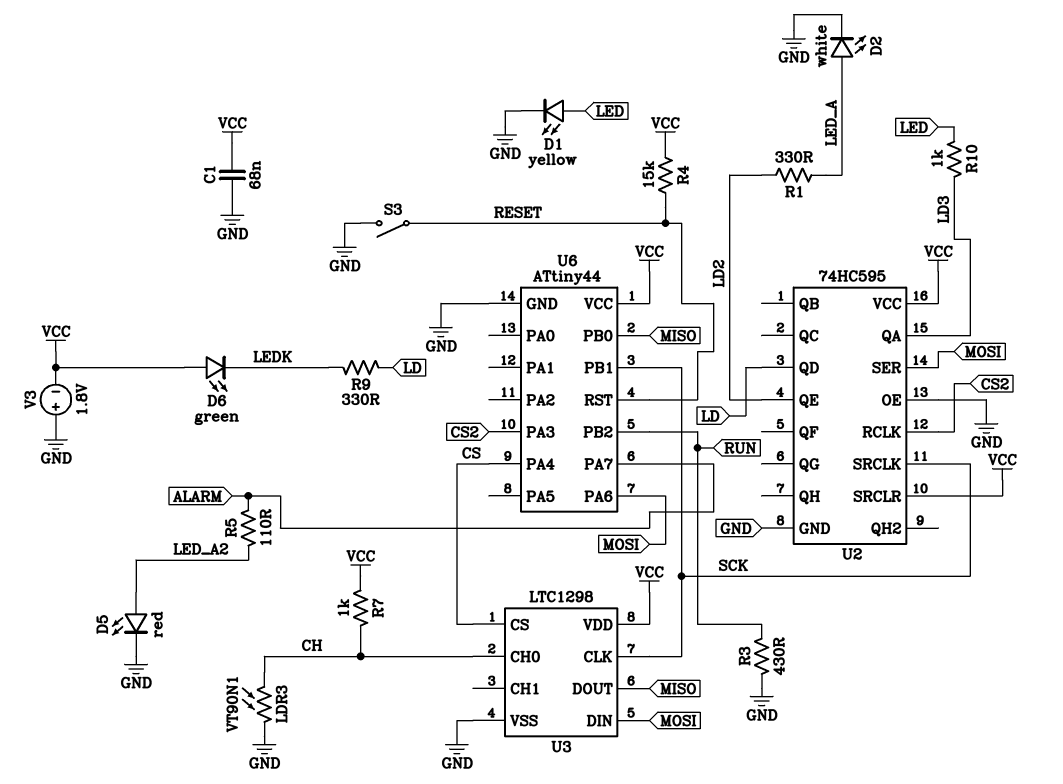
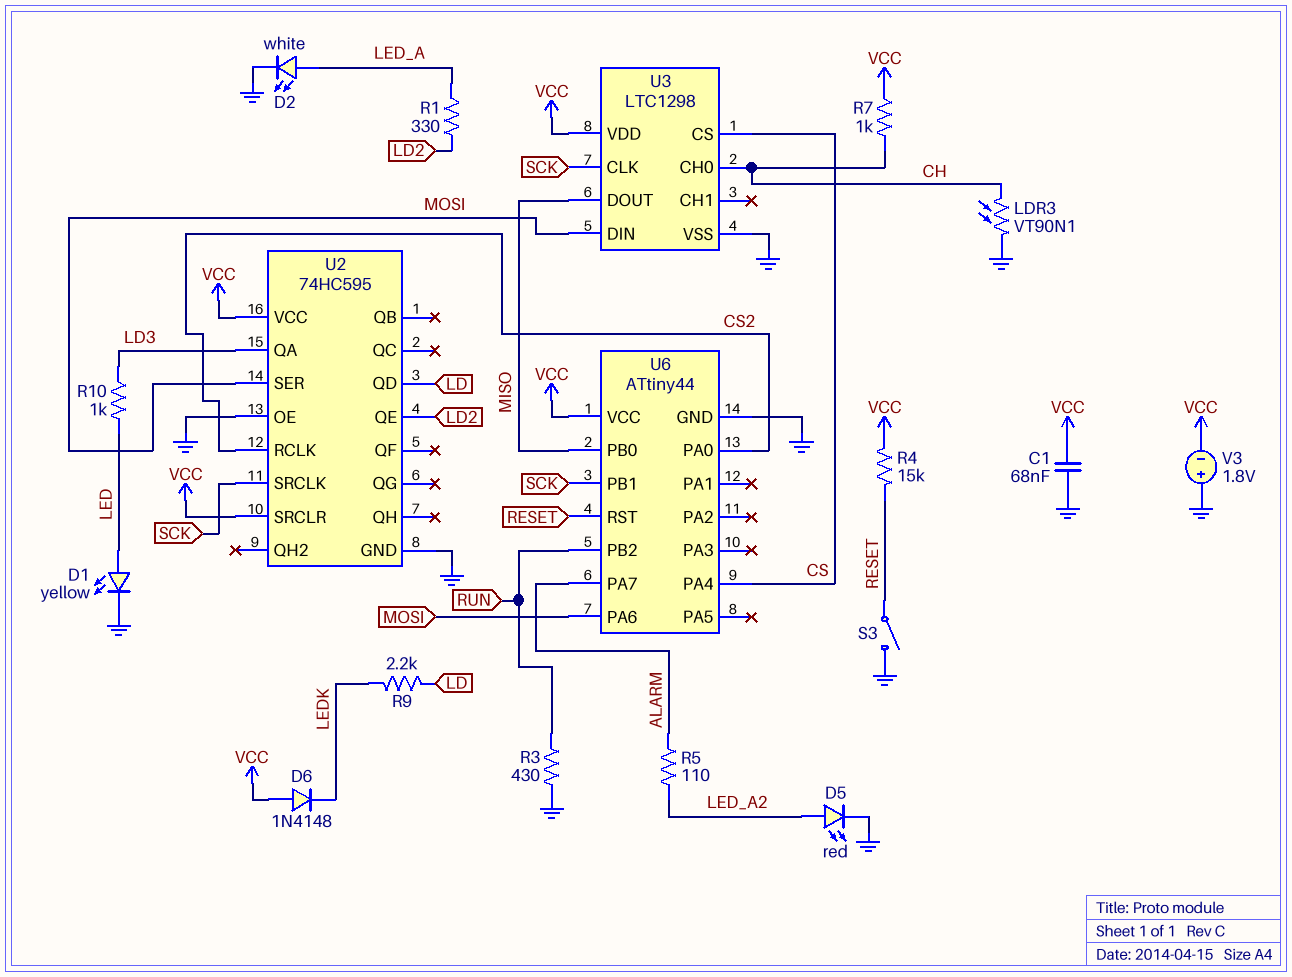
D6: LED green (A VCC, K LEDK) -> diode 1N4148 (A VCC, K LEDK)
R9: 330 (LD, LEDK) -> 2.2k (LD, LEDK)
U6 pin PA0: none -> CS2
U6 pin PA3: CS2 -> none

